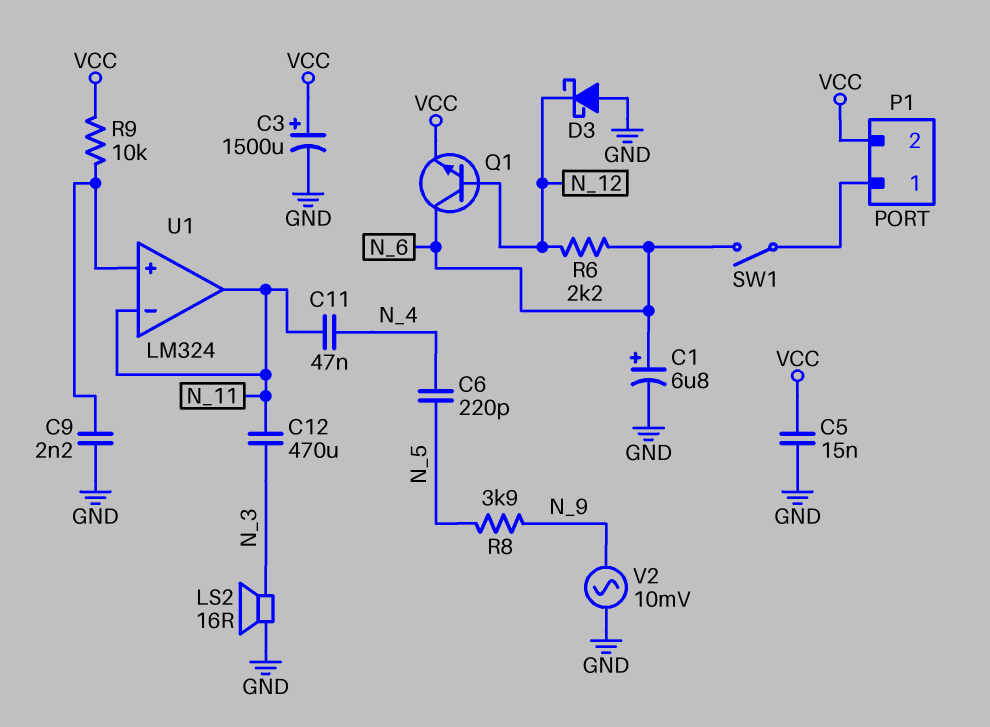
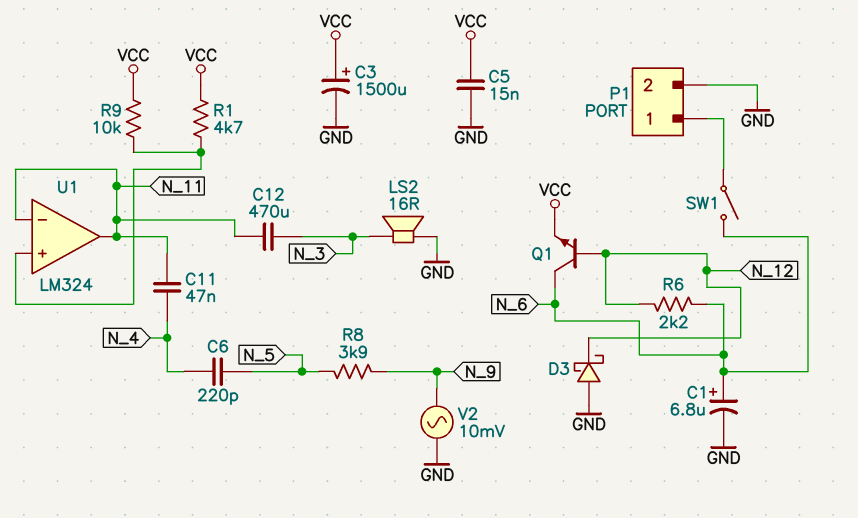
C9: 2.2nF (GND, U1/in+) -> none
P1 pin 2: VCC -> GND
R1: none -> 4.7k (U1/in+, VCC)

